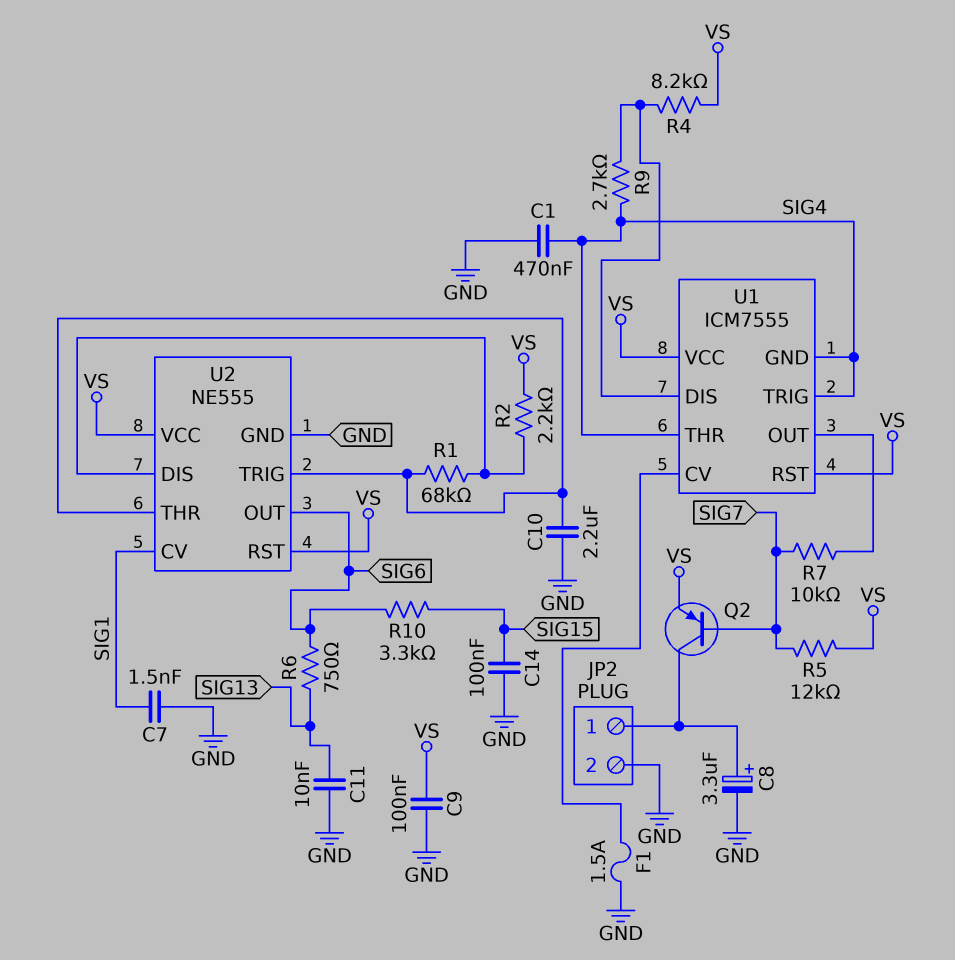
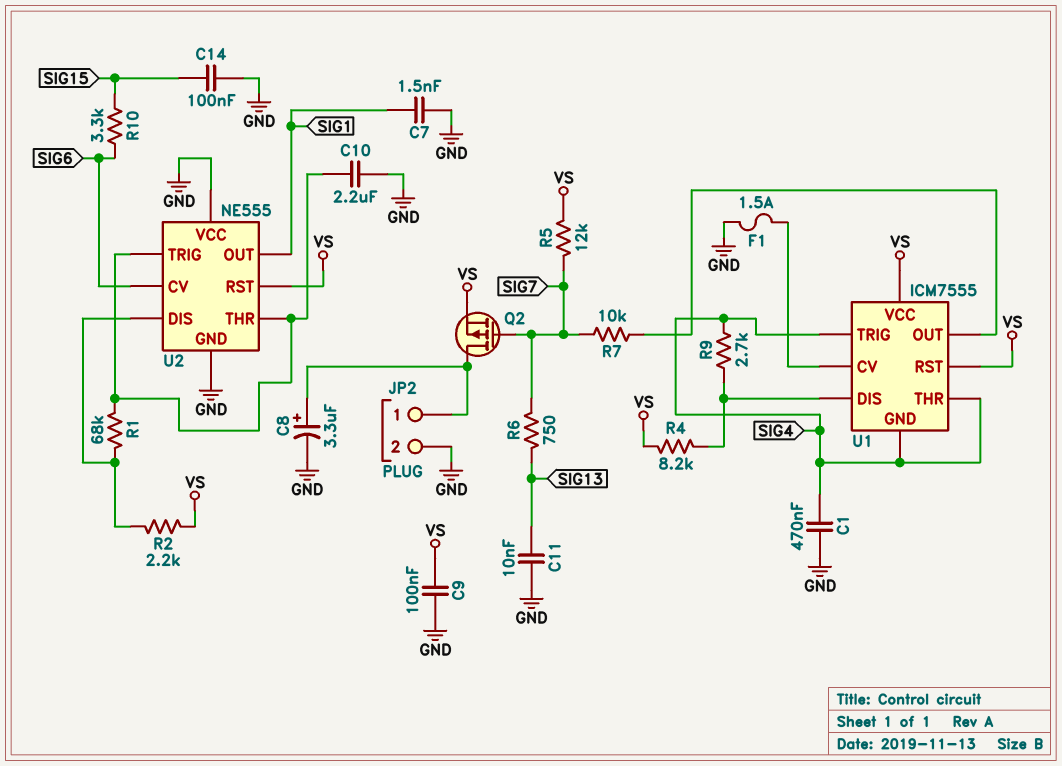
Q2: PNP (B SIG7, C JP2/1, E VS) -> PMOS (G SIG7, D JP2/1, S VS)
R6: 750 (SIG6, SIG13) -> 750 (SIG7, SIG13)
U2 pin CV: SIG1 -> SIG6
U2 pin OUT: SIG6 -> SIG1
U2 pin VCC: VS -> GND

